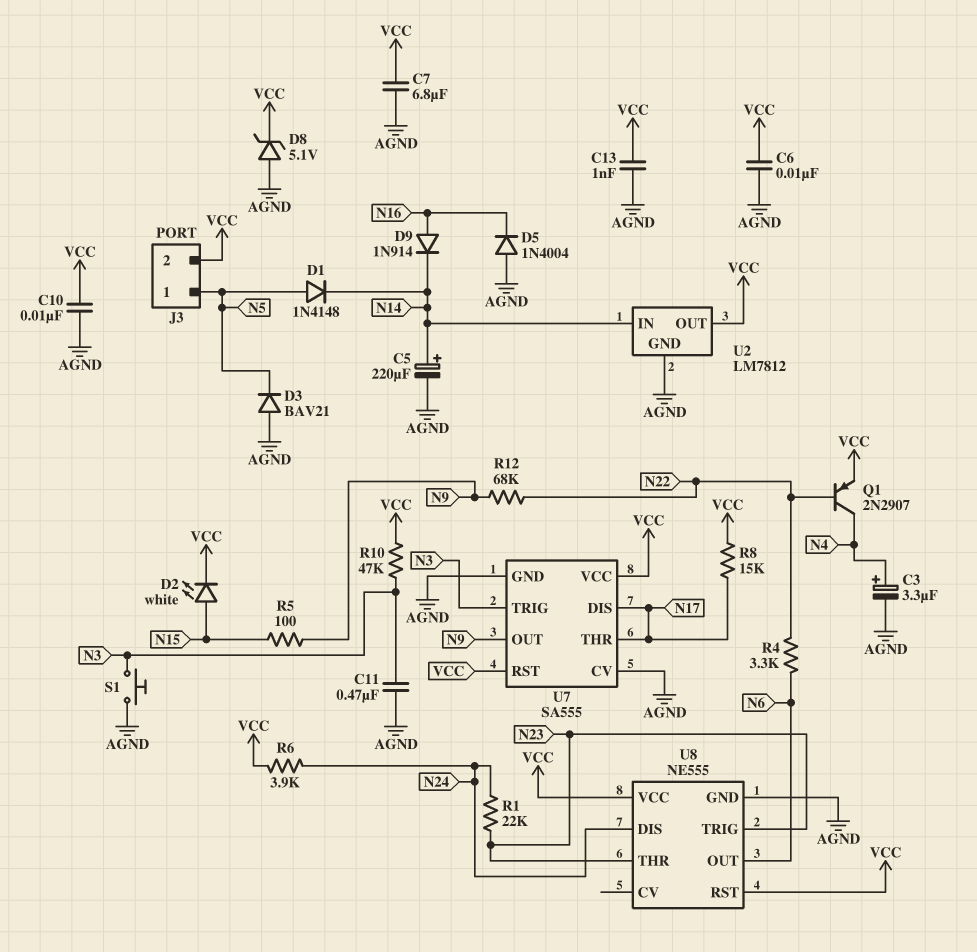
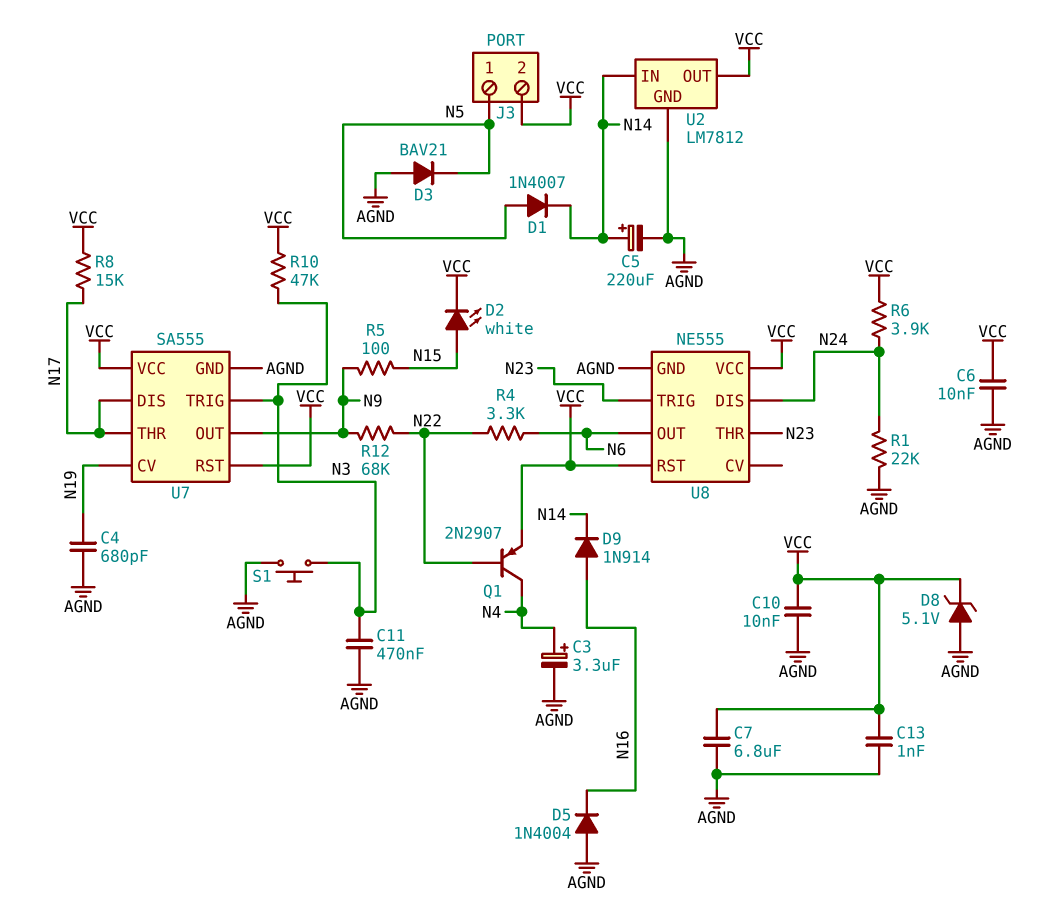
C4: none -> 680pF (AGND, N19)
D1: diode 1N4148 (A N5, K N14) -> diode 1N4007 (A N5, K N14)
R1: 22k (N23, N24) -> 22k (AGND, N24)
U7 pin CV: AGND -> N19

